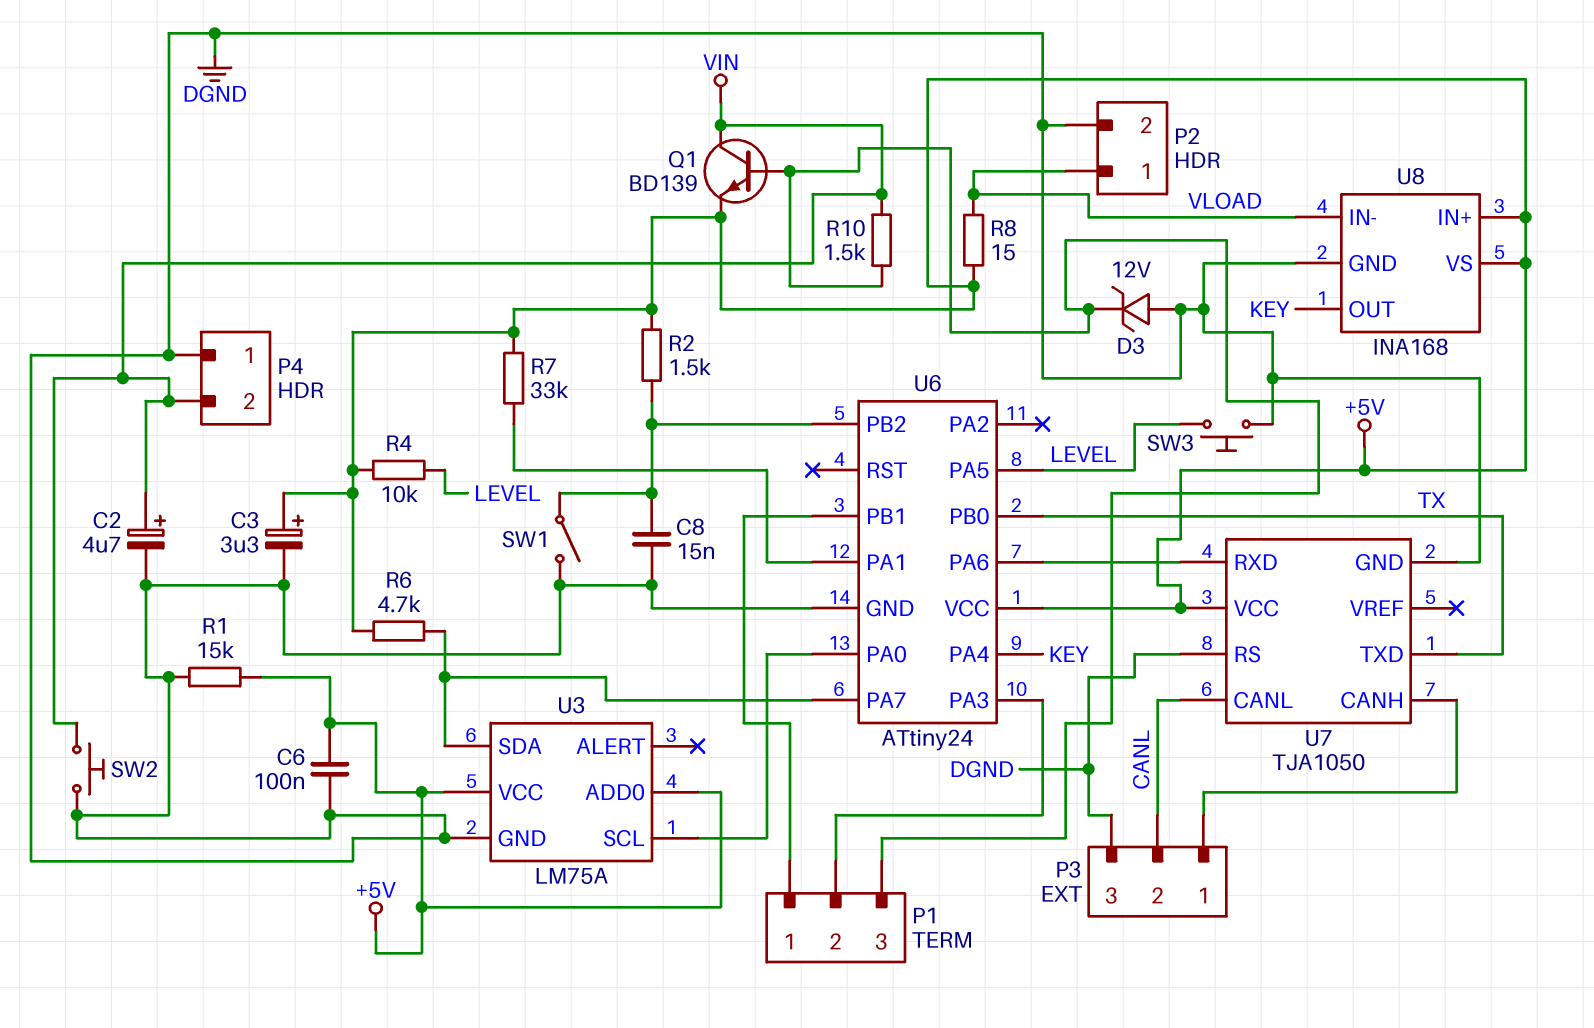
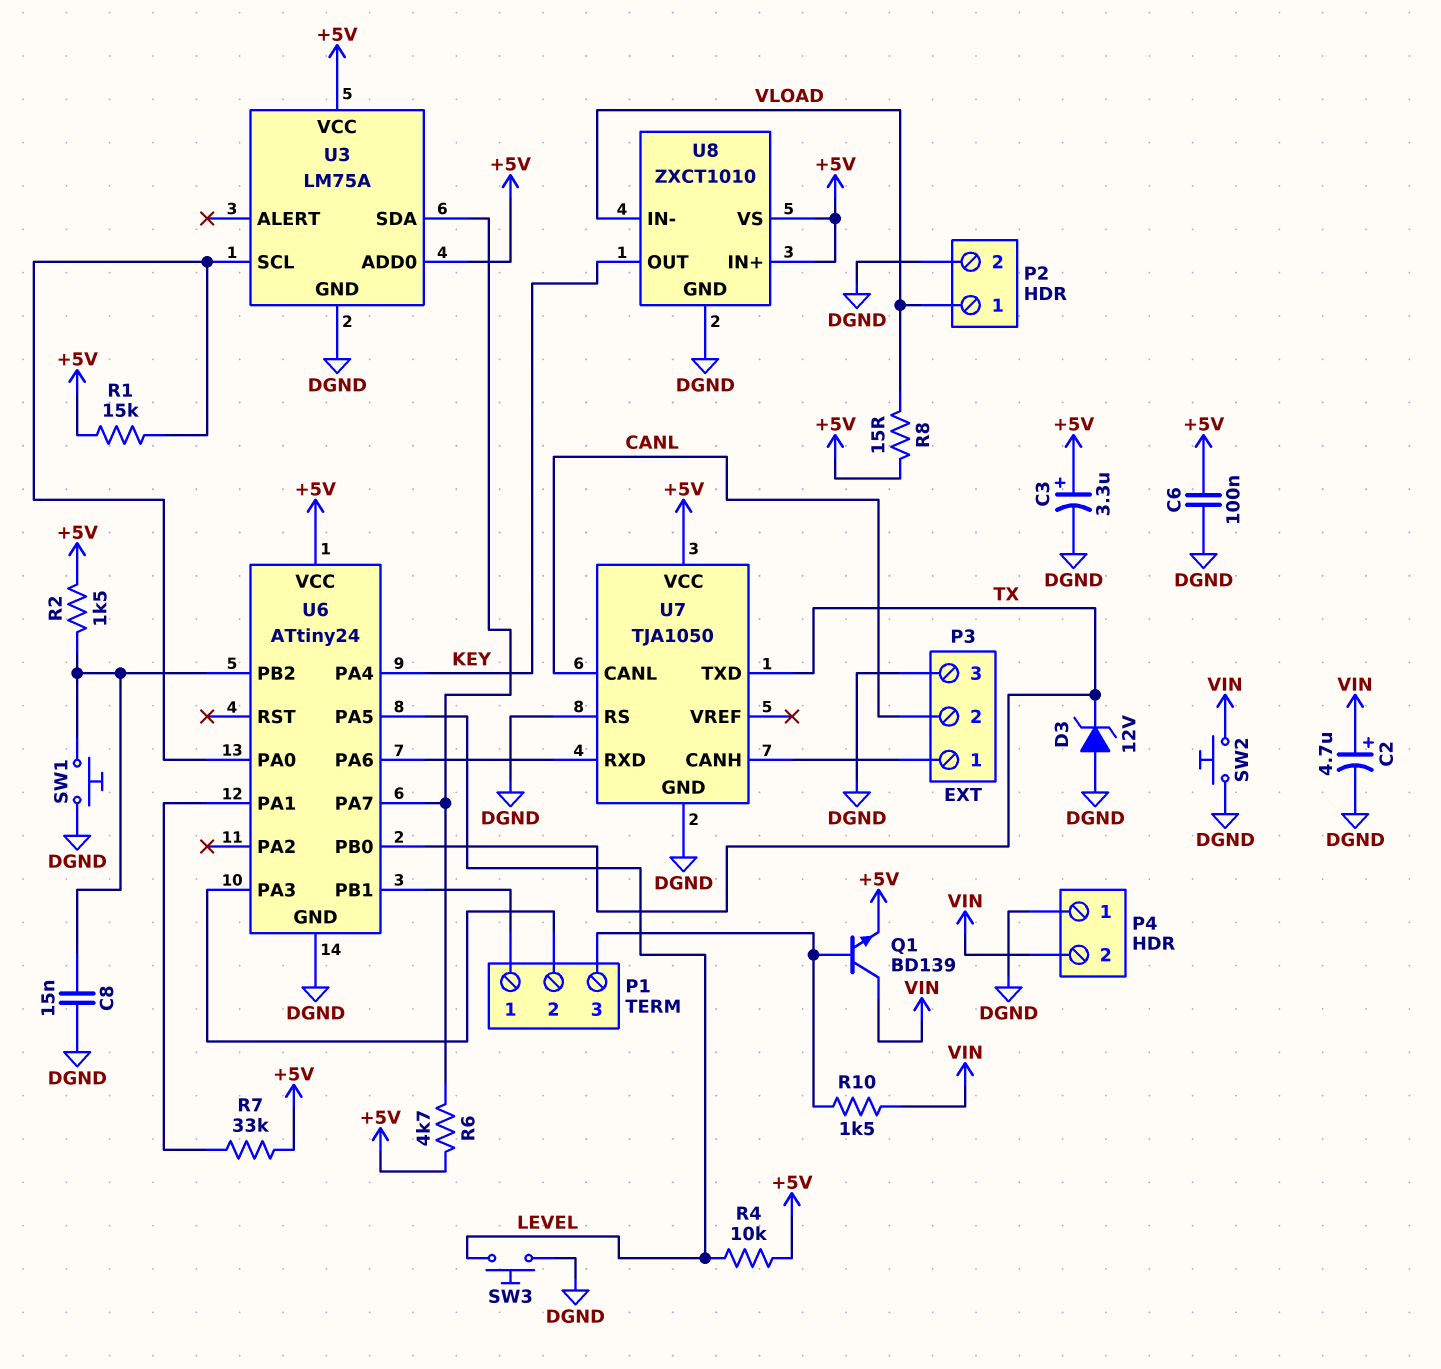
D3: zener 12V (A DGND, K P1/3) -> zener 12V (A DGND, K TX)
R1: 15k (+5V, DGND) -> 15k (+5V, U3/SCL)
SW1: switch (DGND, U6/PB2) -> button (DGND, U6/PB2)
U8: INA168 -> ZXCT1010

